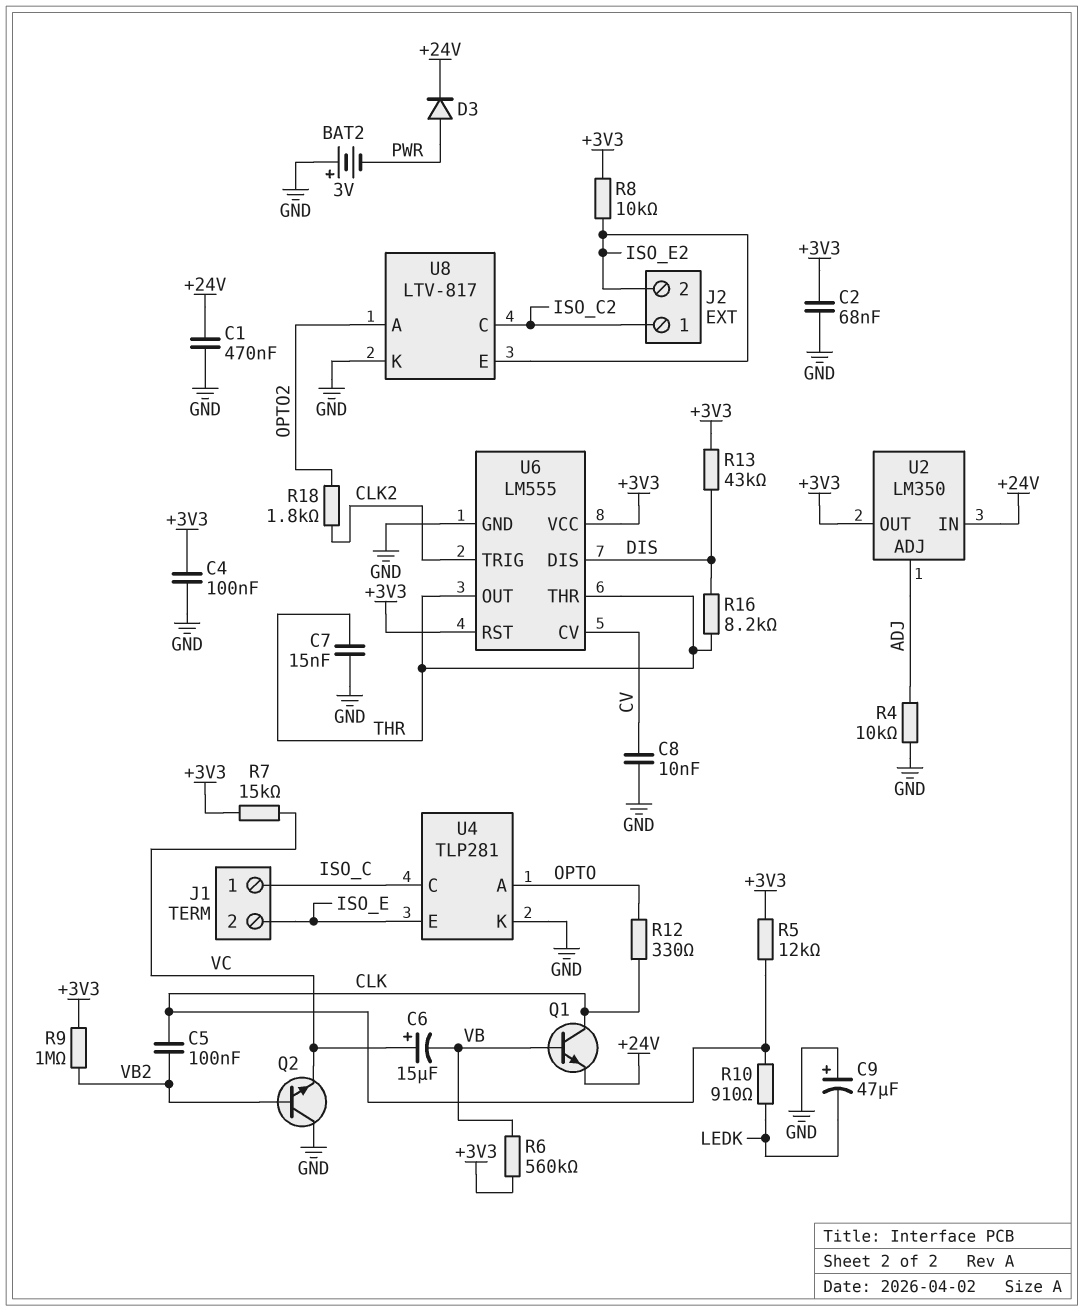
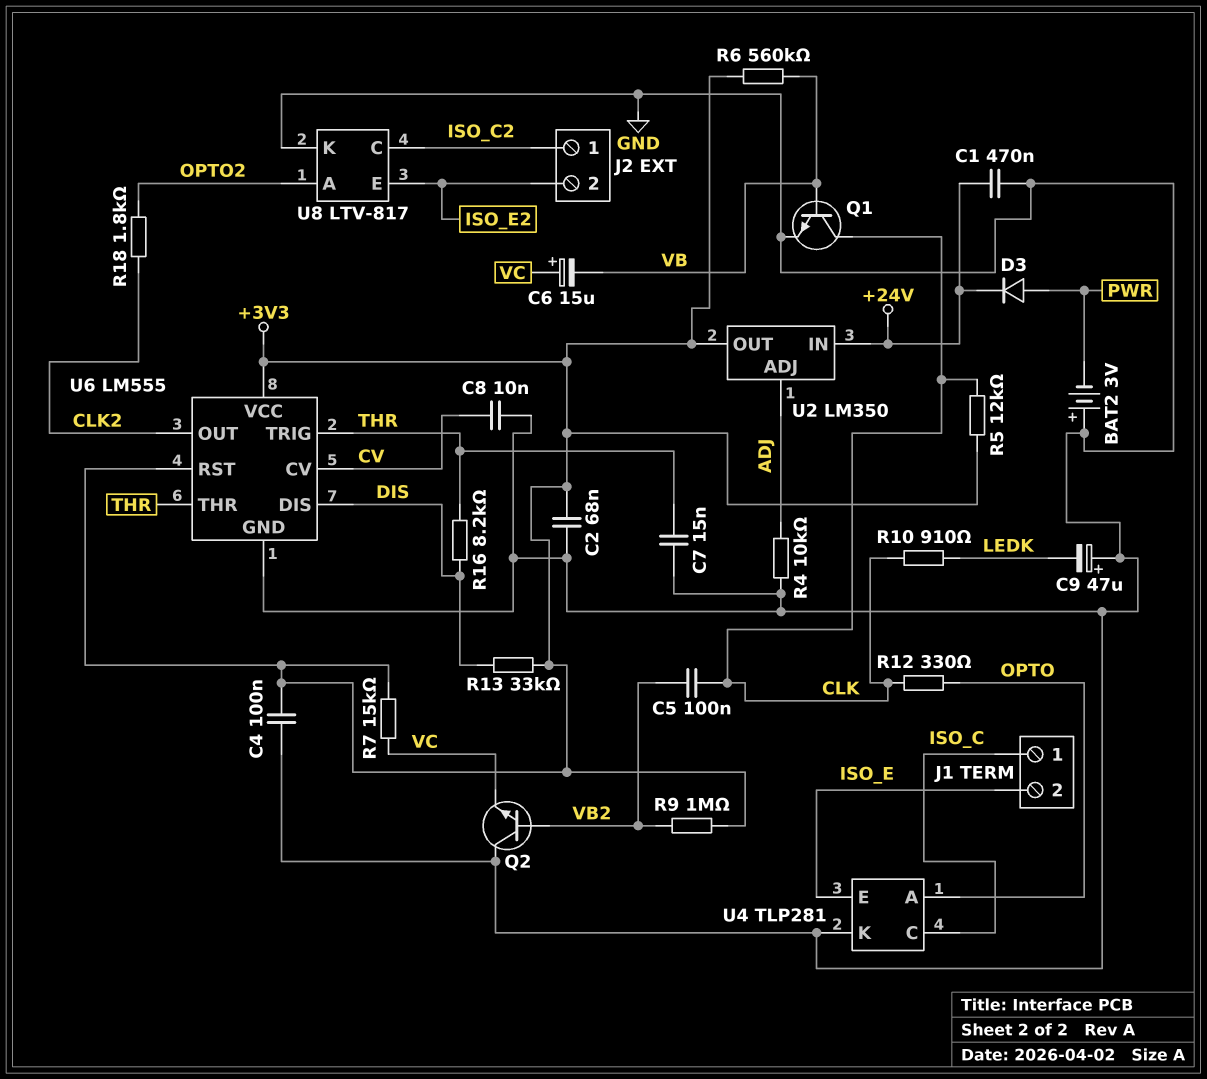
Q1: NPN (B VB, C CLK, E +24V) -> NPN (B VB, C CLK, E GND)
R8: 10k (+3V3, ISO_E2) -> none
R13: 43k (+3V3, DIS) -> 33k (+3V3, DIS)
U6 pin OUT: THR -> CLK2
U6 pin TRIG: CLK2 -> THR

